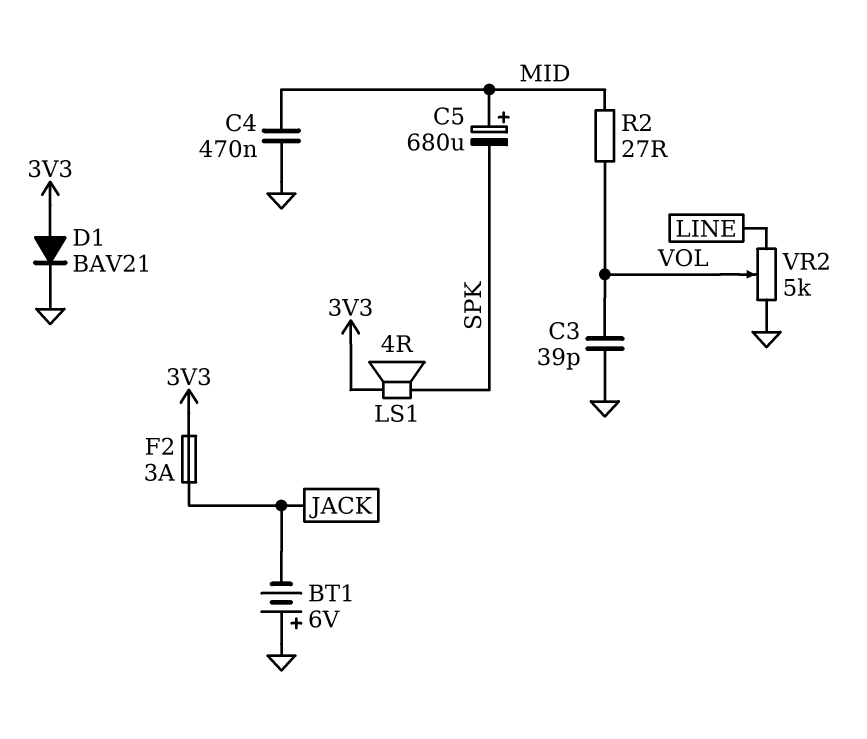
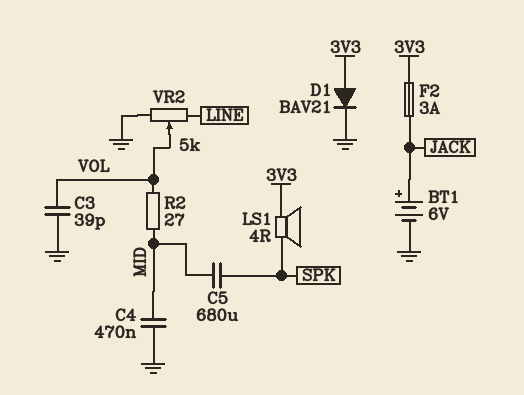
BT1: 6V (plus GND, minus JACK) -> 6V (plus JACK, minus GND)
C5: 680uF (plus MID, minus SPK) -> 680uF (MID, SPK)

